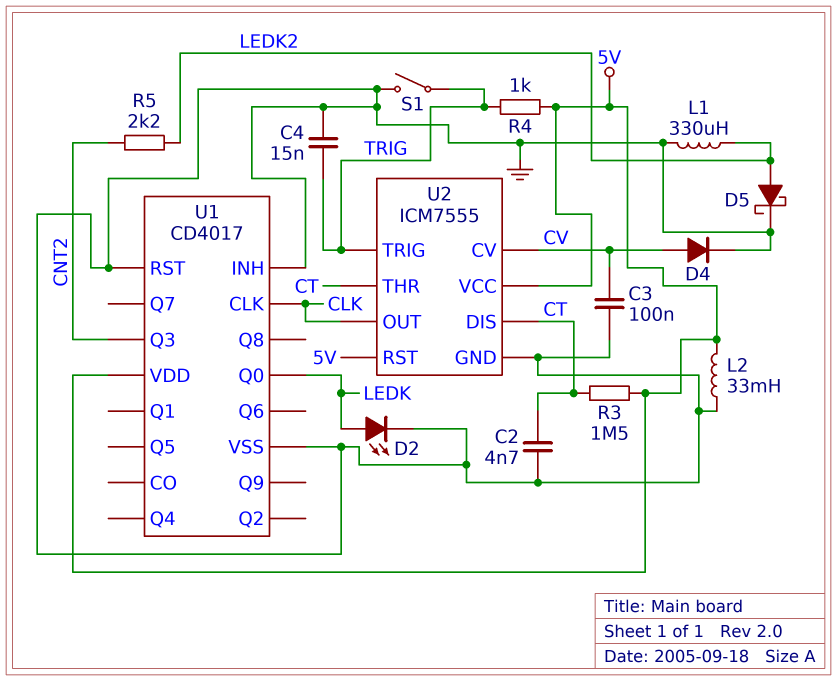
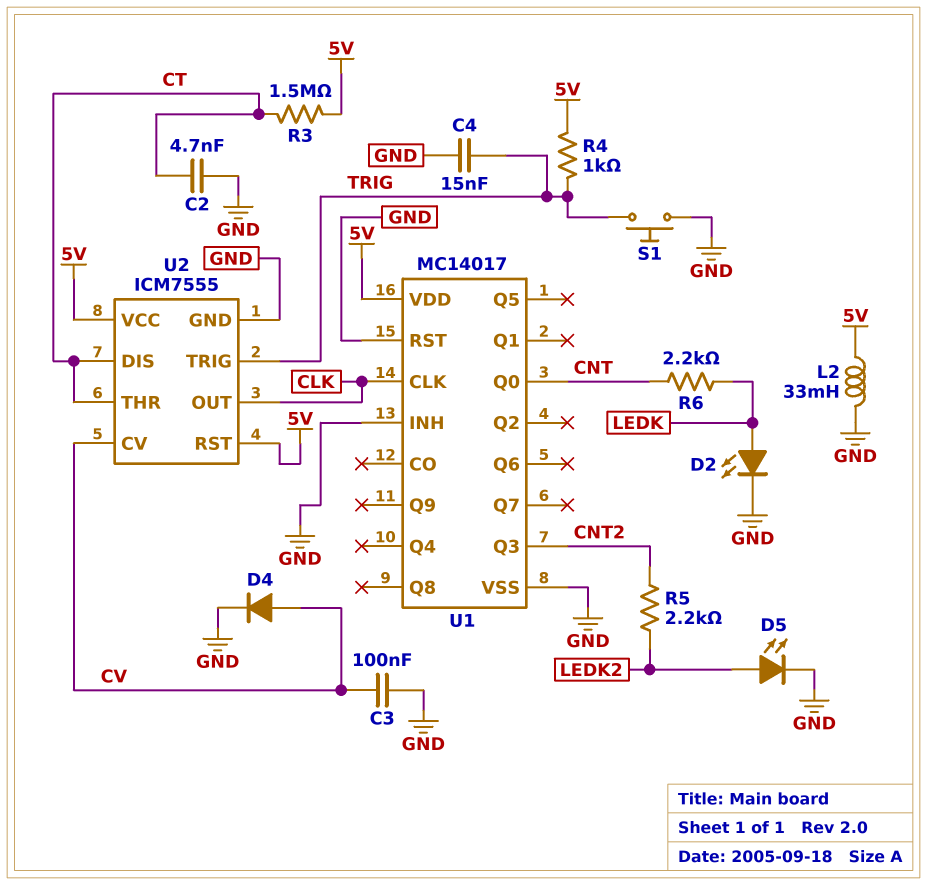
D5: schottky (A LEDK2, K GND) -> LED (A LEDK2, K GND)
L1: 330uH (GND, LEDK2) -> none
R6: none -> 2.2k (CNT, LEDK)
S1: switch (GND, TRIG) -> button (GND, TRIG)
U1: CD4017 -> MC14017
U1 pin Q0: LEDK -> CNT

